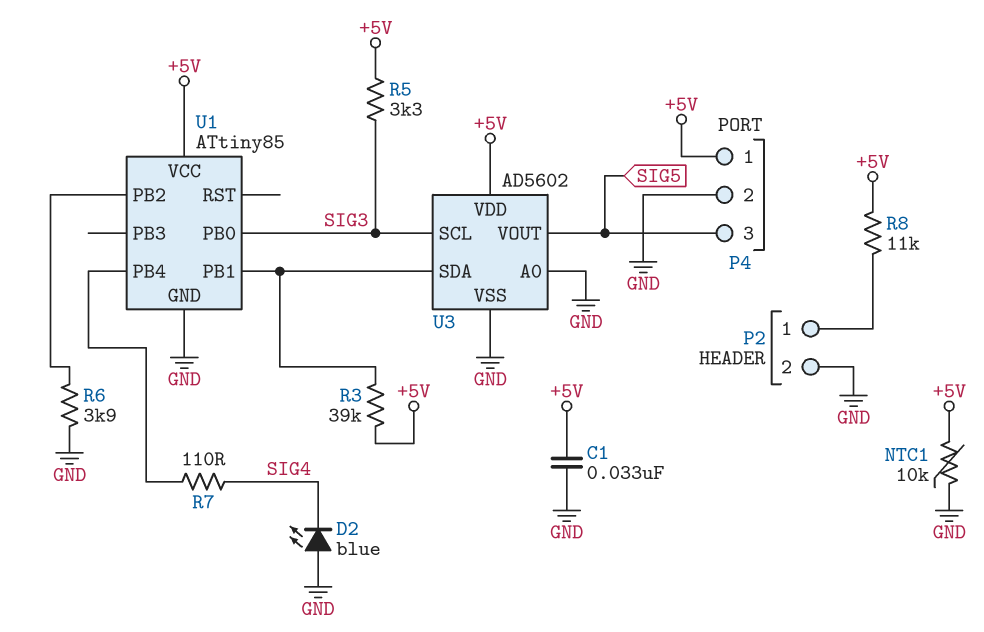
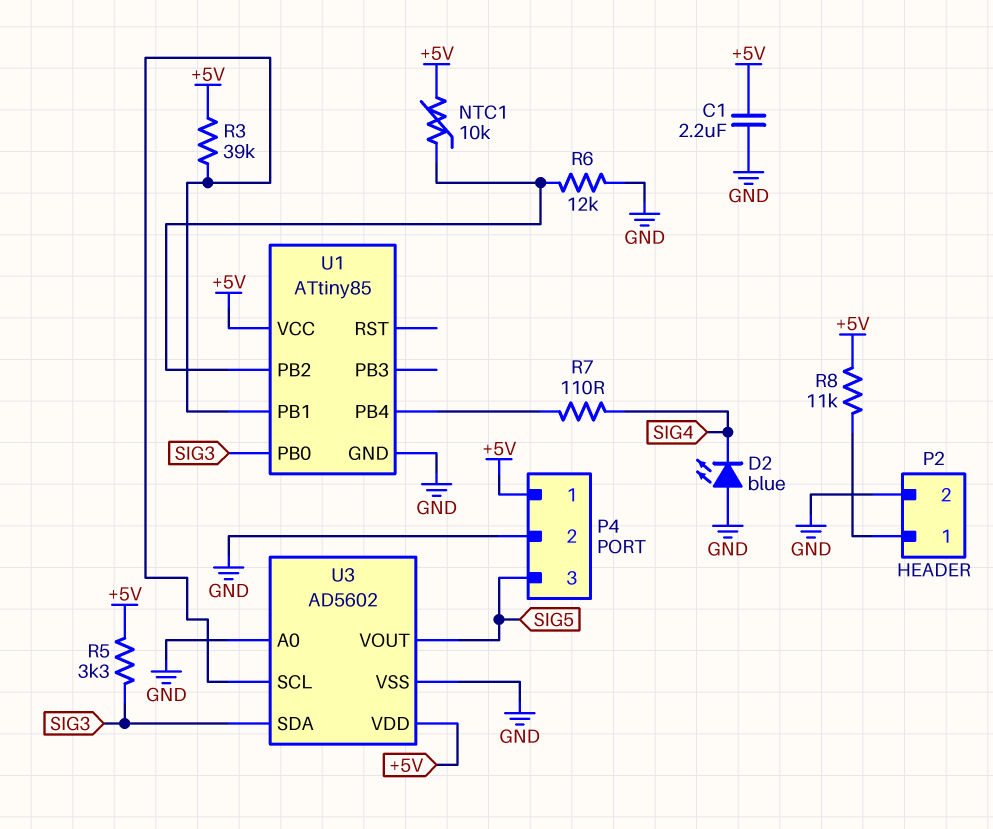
C1: 33nF (+5V, GND) -> 2.2uF (+5V, GND)
NTC1: 10k (+5V, GND) -> 10k (+5V, U1/PB2)
R6: 3.9k (GND, U1/PB2) -> 12k (GND, U1/PB2)
U3 pin SCL: SIG3 -> U1/PB1
U3 pin SDA: U1/PB1 -> SIG3

